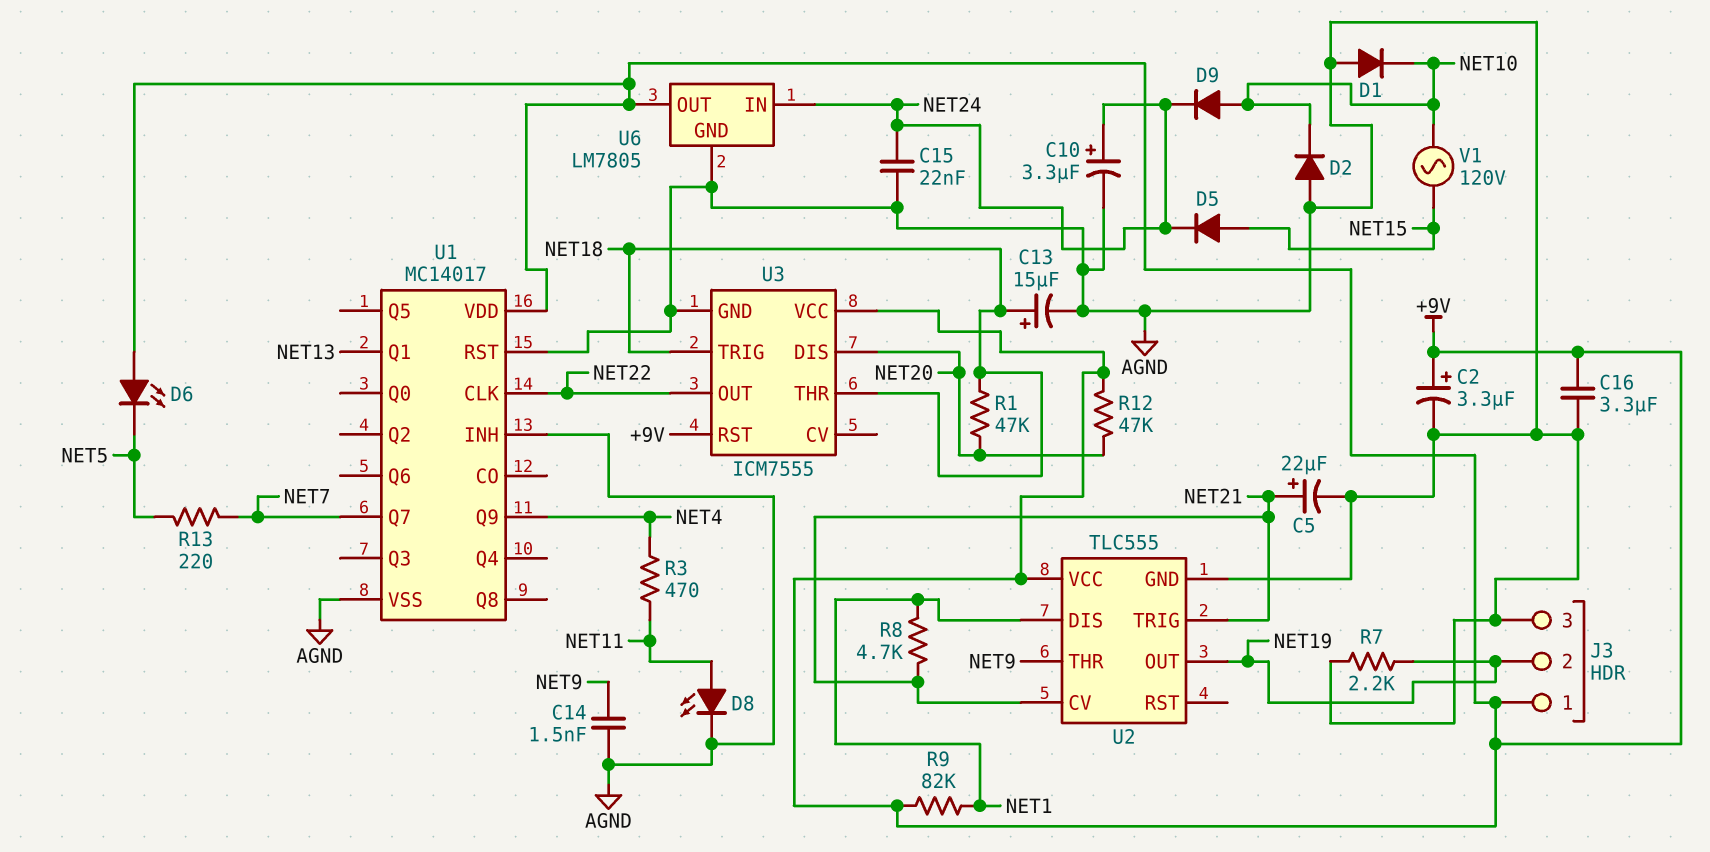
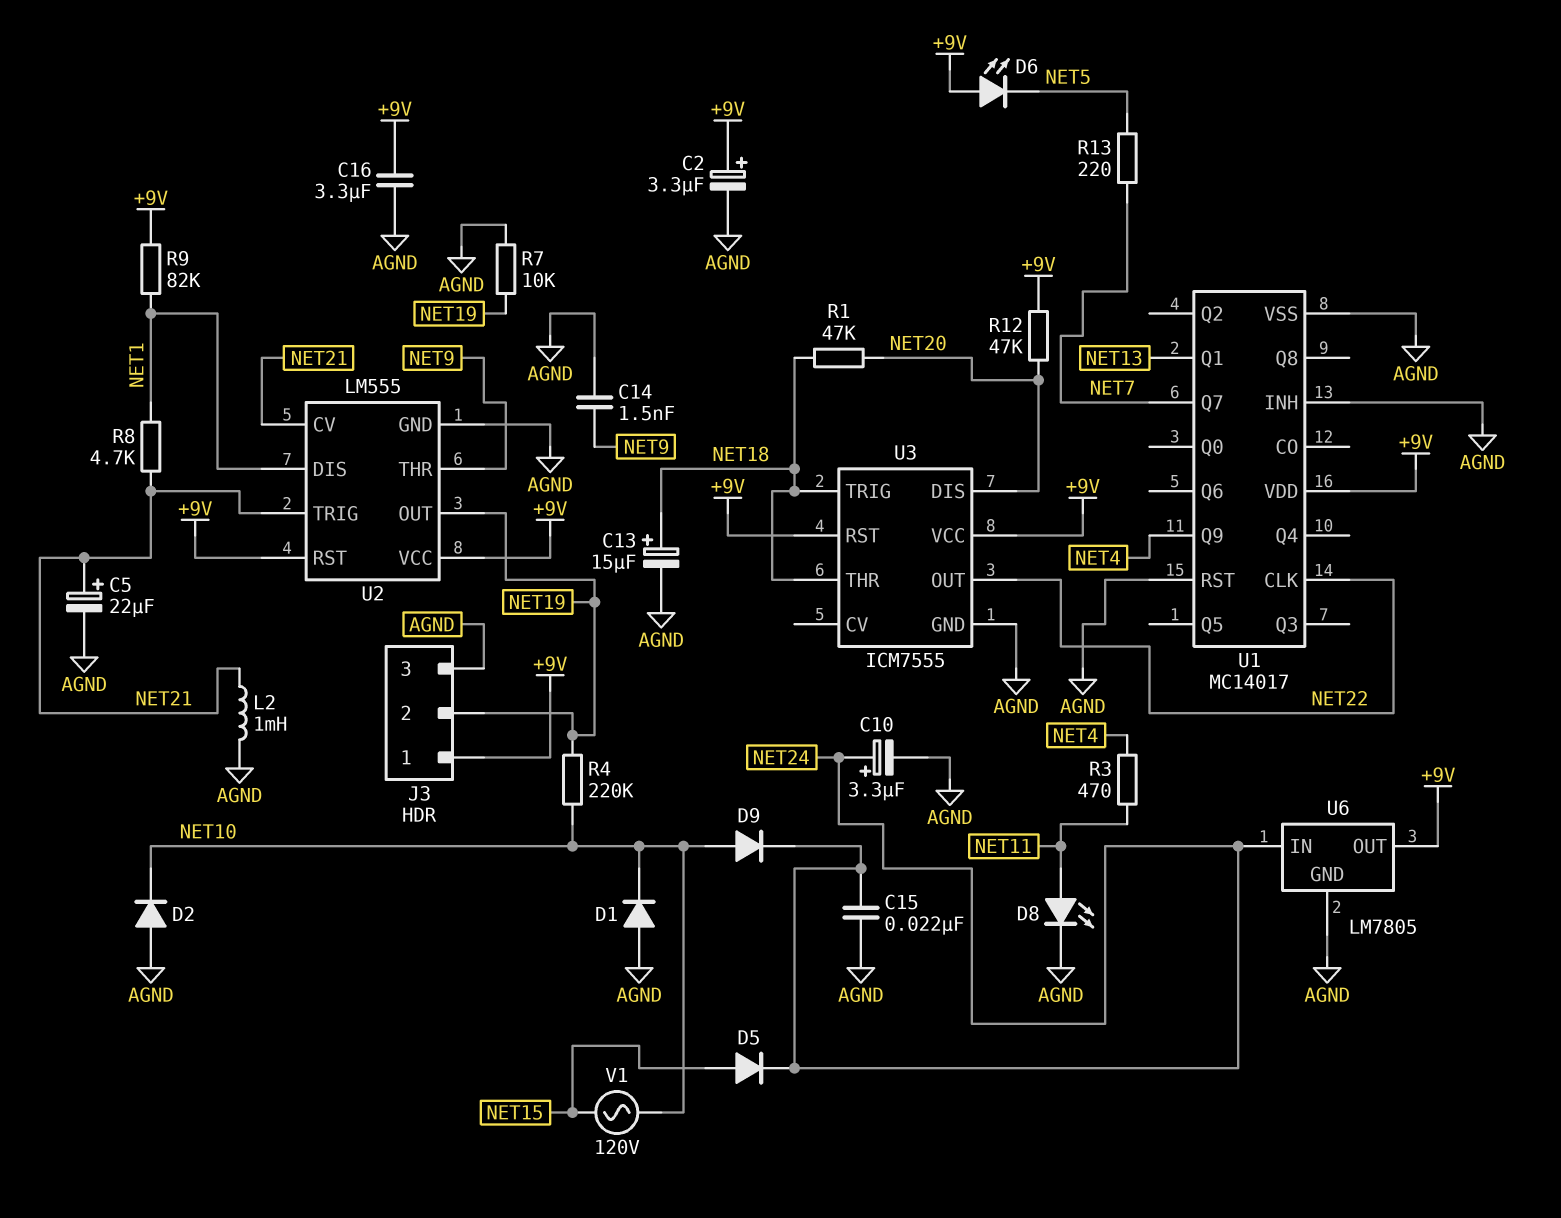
L2: none -> 1mH (AGND, NET21)
R4: none -> 220k (NET10, NET19)
R7: 2.2k (AGND, NET19) -> 10k (AGND, NET19)
U2: TLC555 -> LM555
U2 pin RST: none -> +9V

